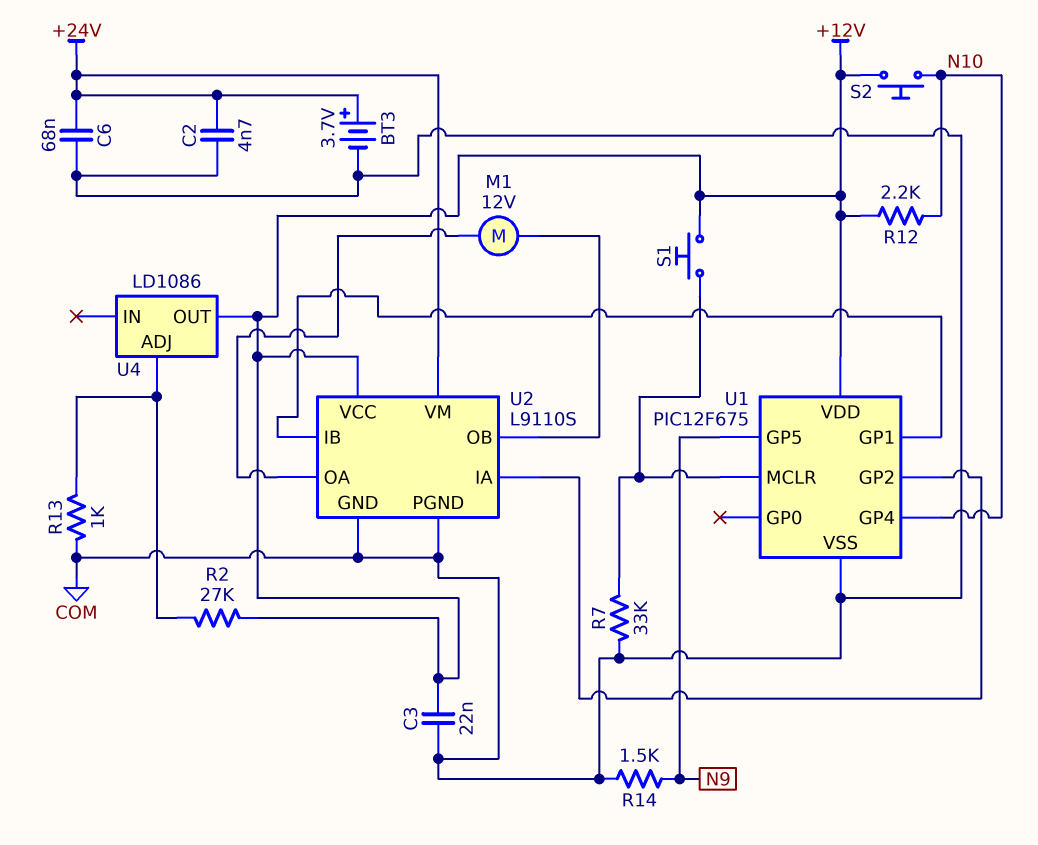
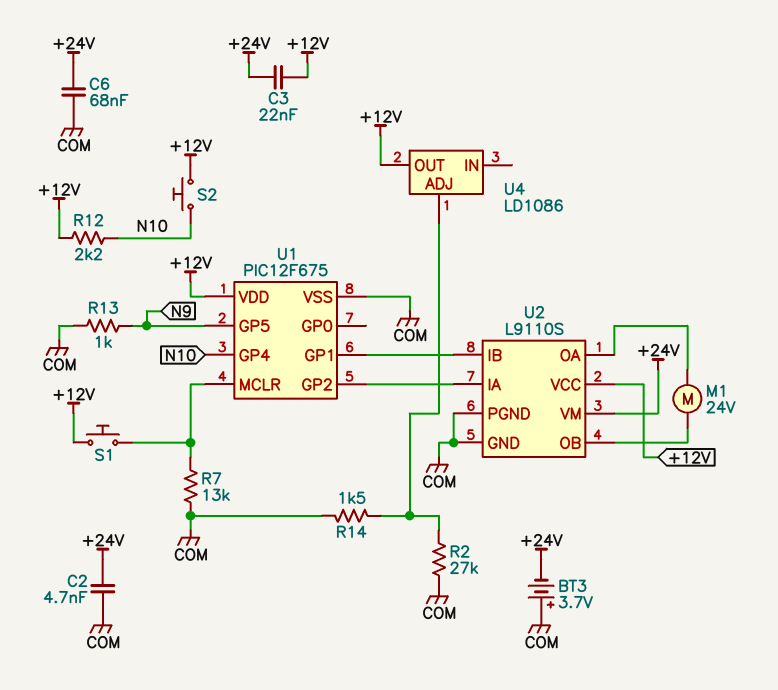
BT3: 3.7V (plus +24V, minus COM) -> 3.7V (plus COM, minus +24V)
C3: 22nF (+12V, COM) -> 22nF (+12V, +24V)
M1: motor 12V (U2/OA, U2/OB) -> motor 24V (U2/OA, U2/OB)
R2: 27k (+12V, U4/ADJ) -> 27k (COM, U4/ADJ)
R7: 33k (COM, U1/MCLR) -> 13k (COM, U1/MCLR)
R13: 1k (COM, U4/ADJ) -> 1k (COM, N9)
R14: 1.5k (COM, N9) -> 1.5k (COM, U4/ADJ)

